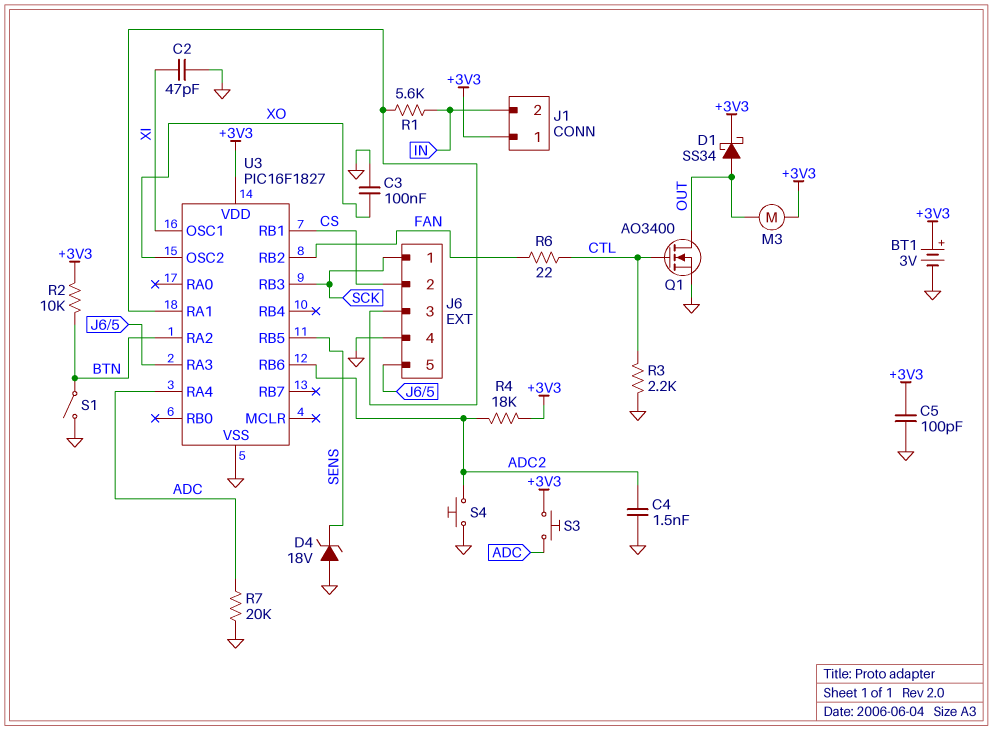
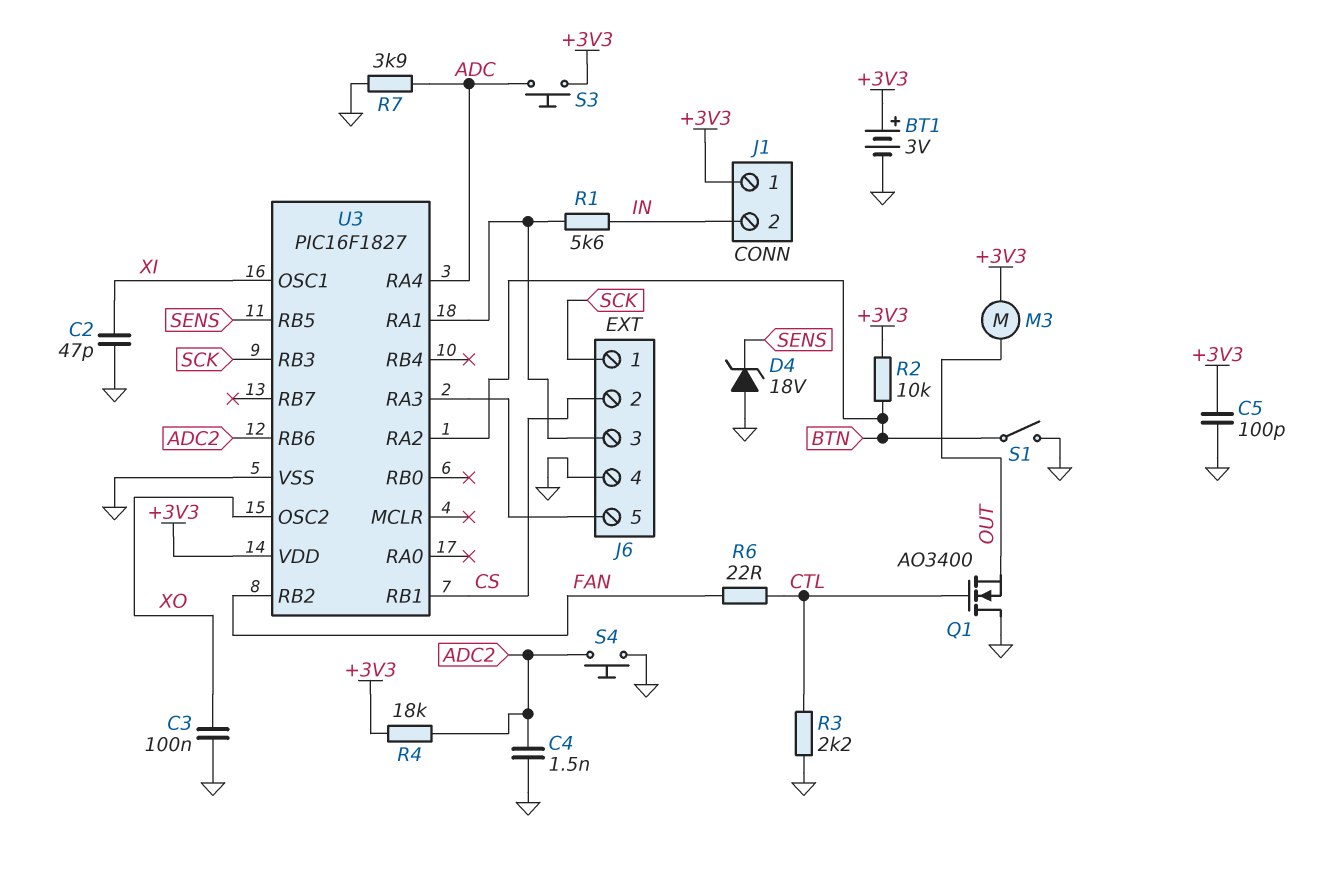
D1: schottky SS34 (A OUT, K +3V3) -> none
Q1: NMOS AO3400 (G CTL, D OUT, S GND) -> NMOS AO3400 (G CTL, D GND, S OUT)
R7: 20k (ADC, GND) -> 3.9k (ADC, GND)

